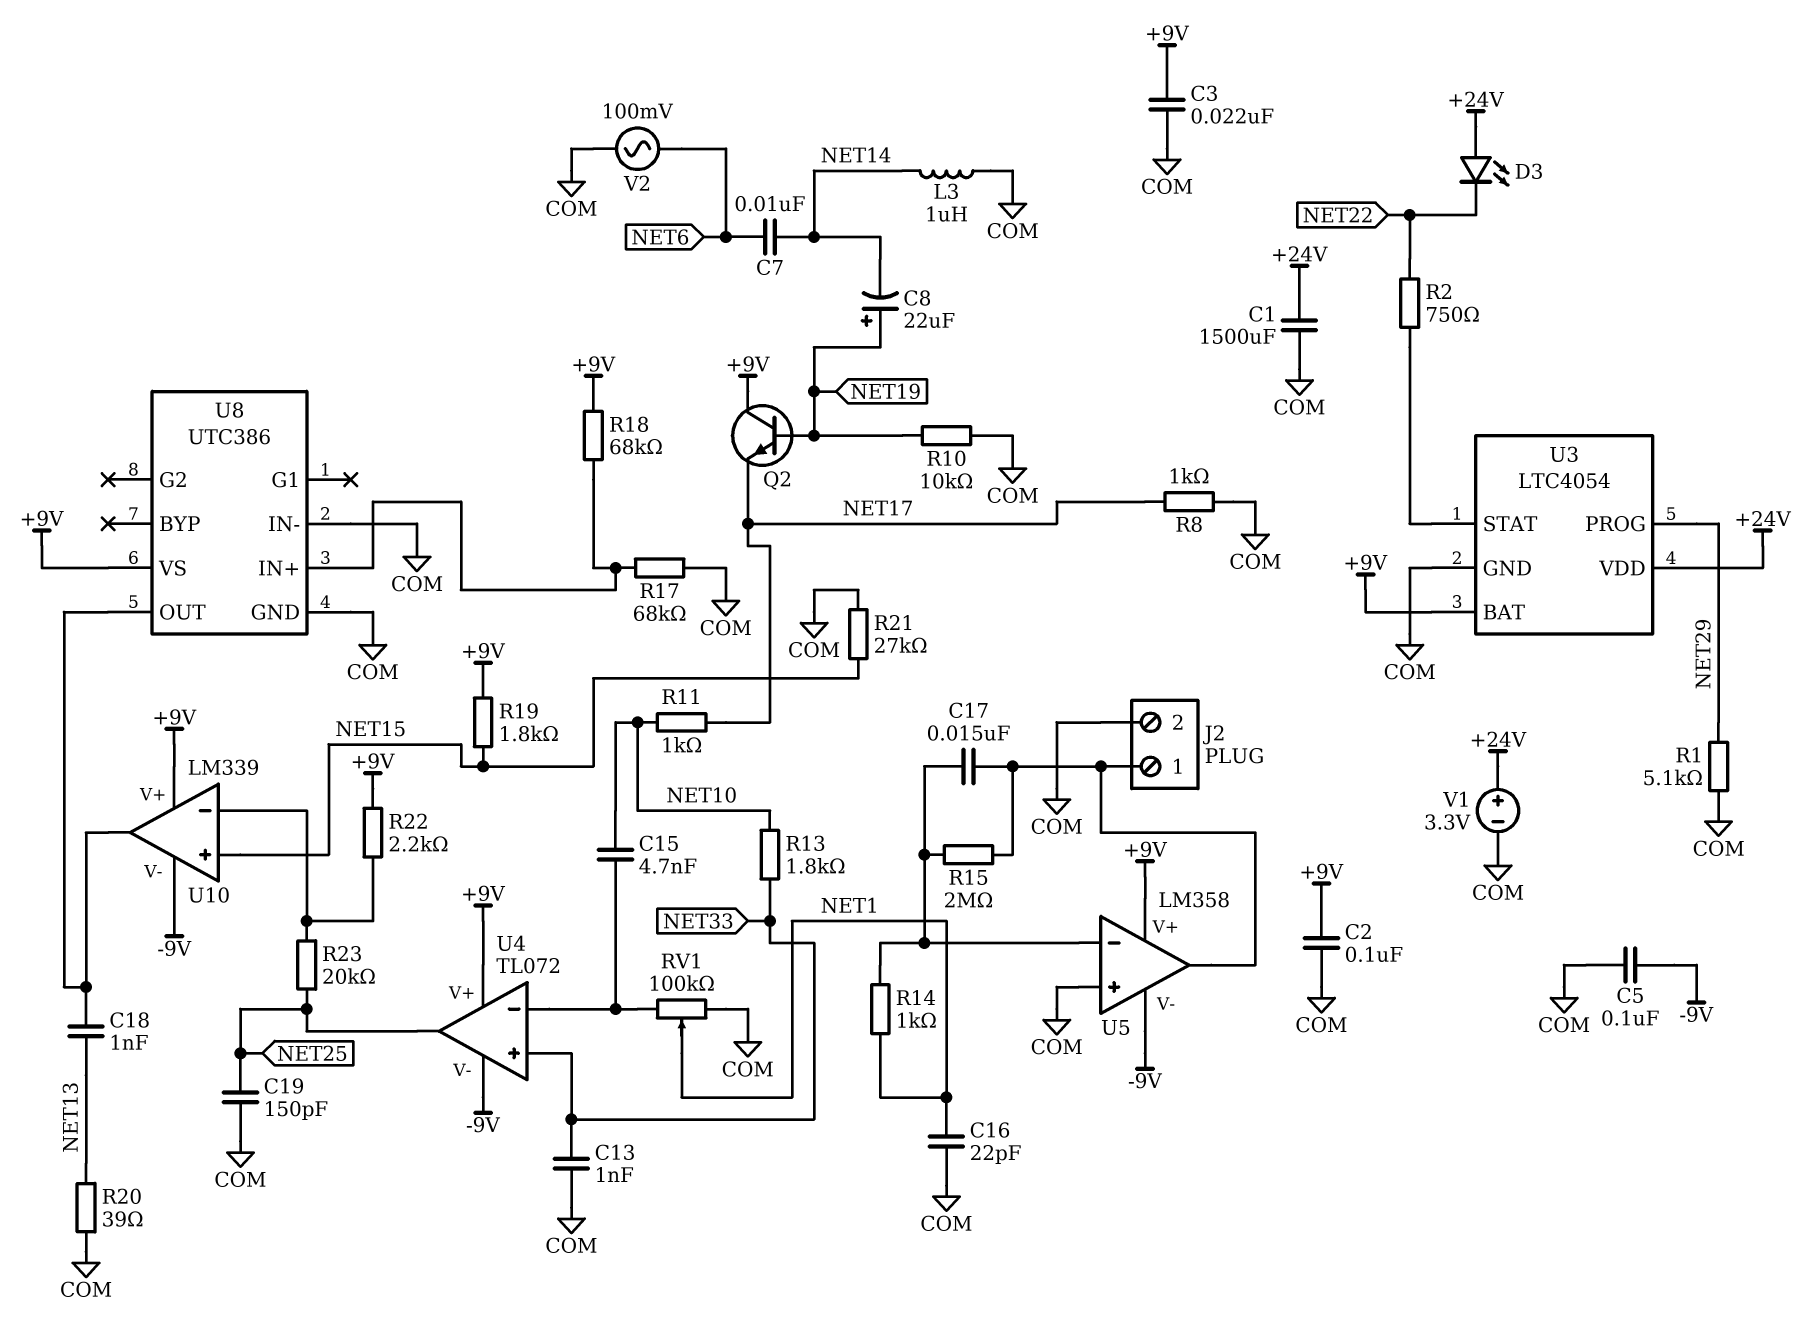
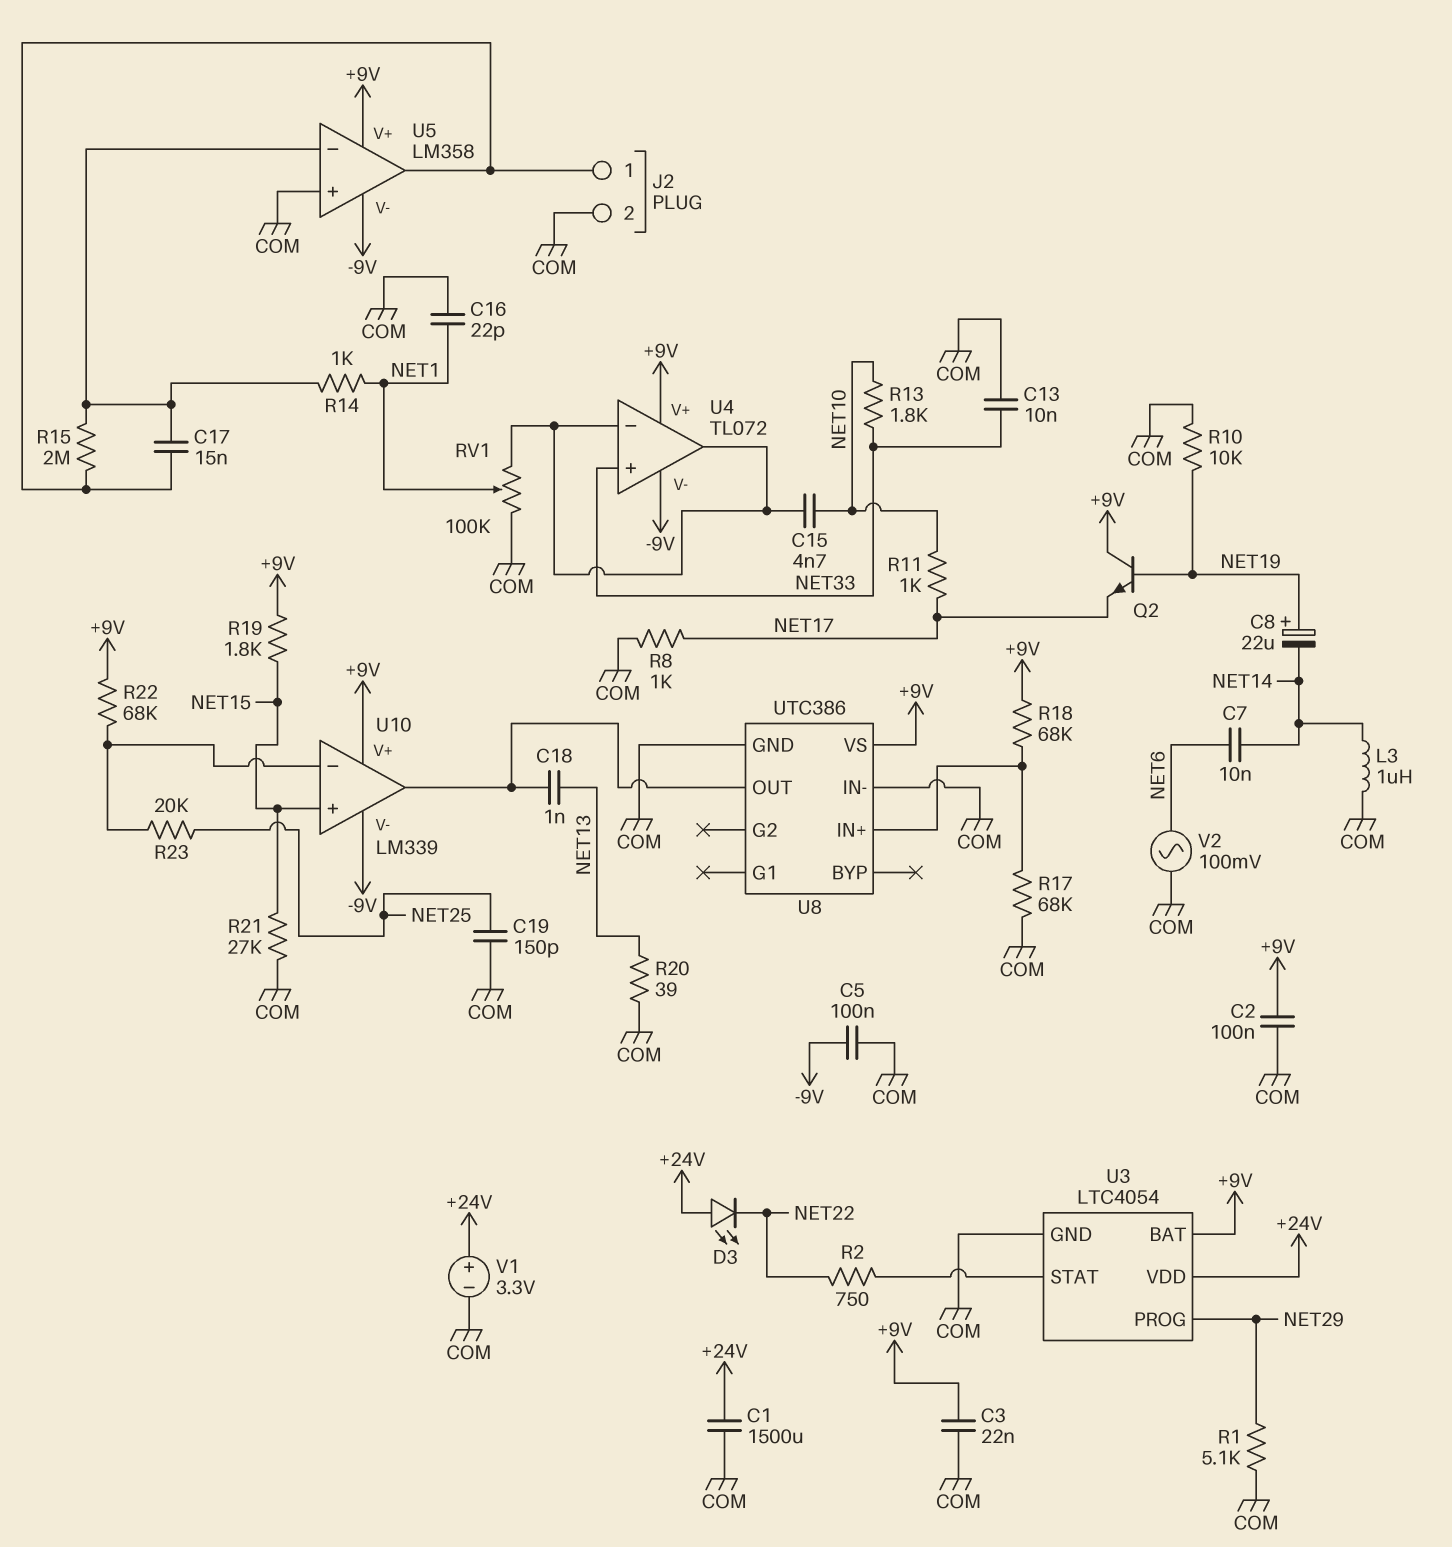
C13: 1nF (COM, NET33) -> 10nF (COM, NET33)
R22: 2.2k (+9V, U10/in-) -> 68k (+9V, U10/in-)
U4 pin out: NET25 -> U4/in-

